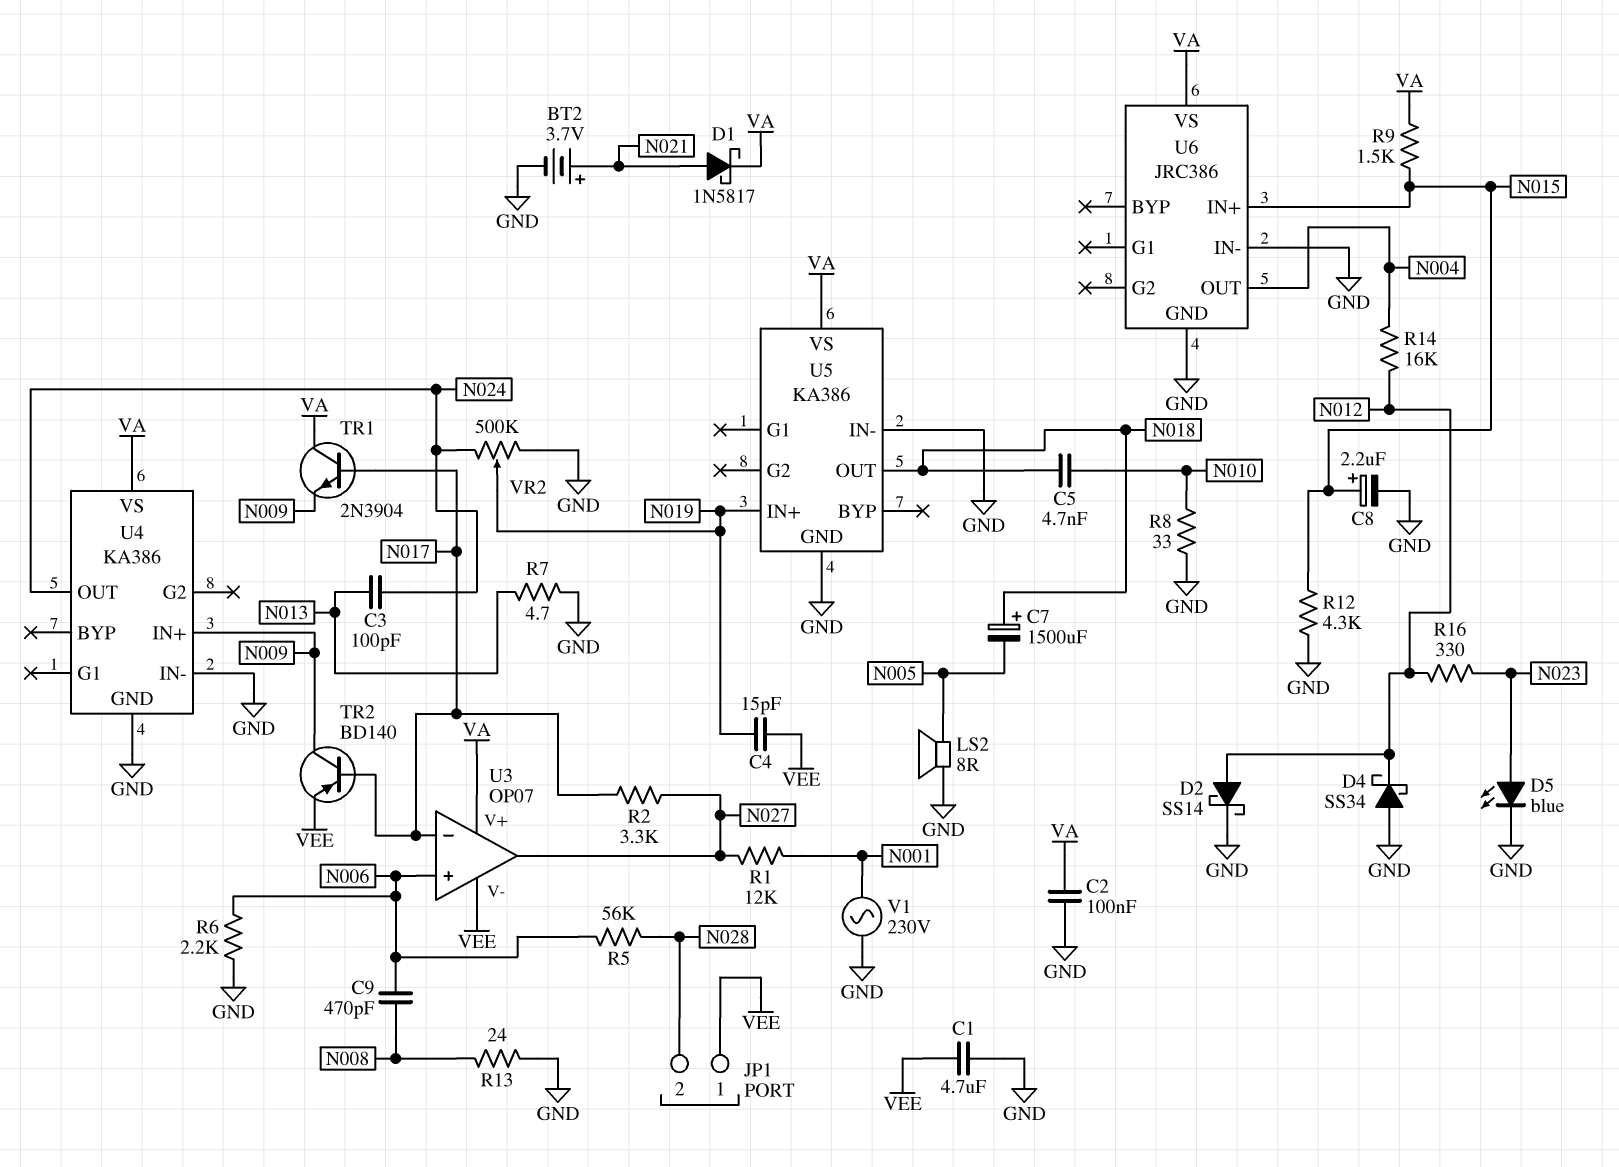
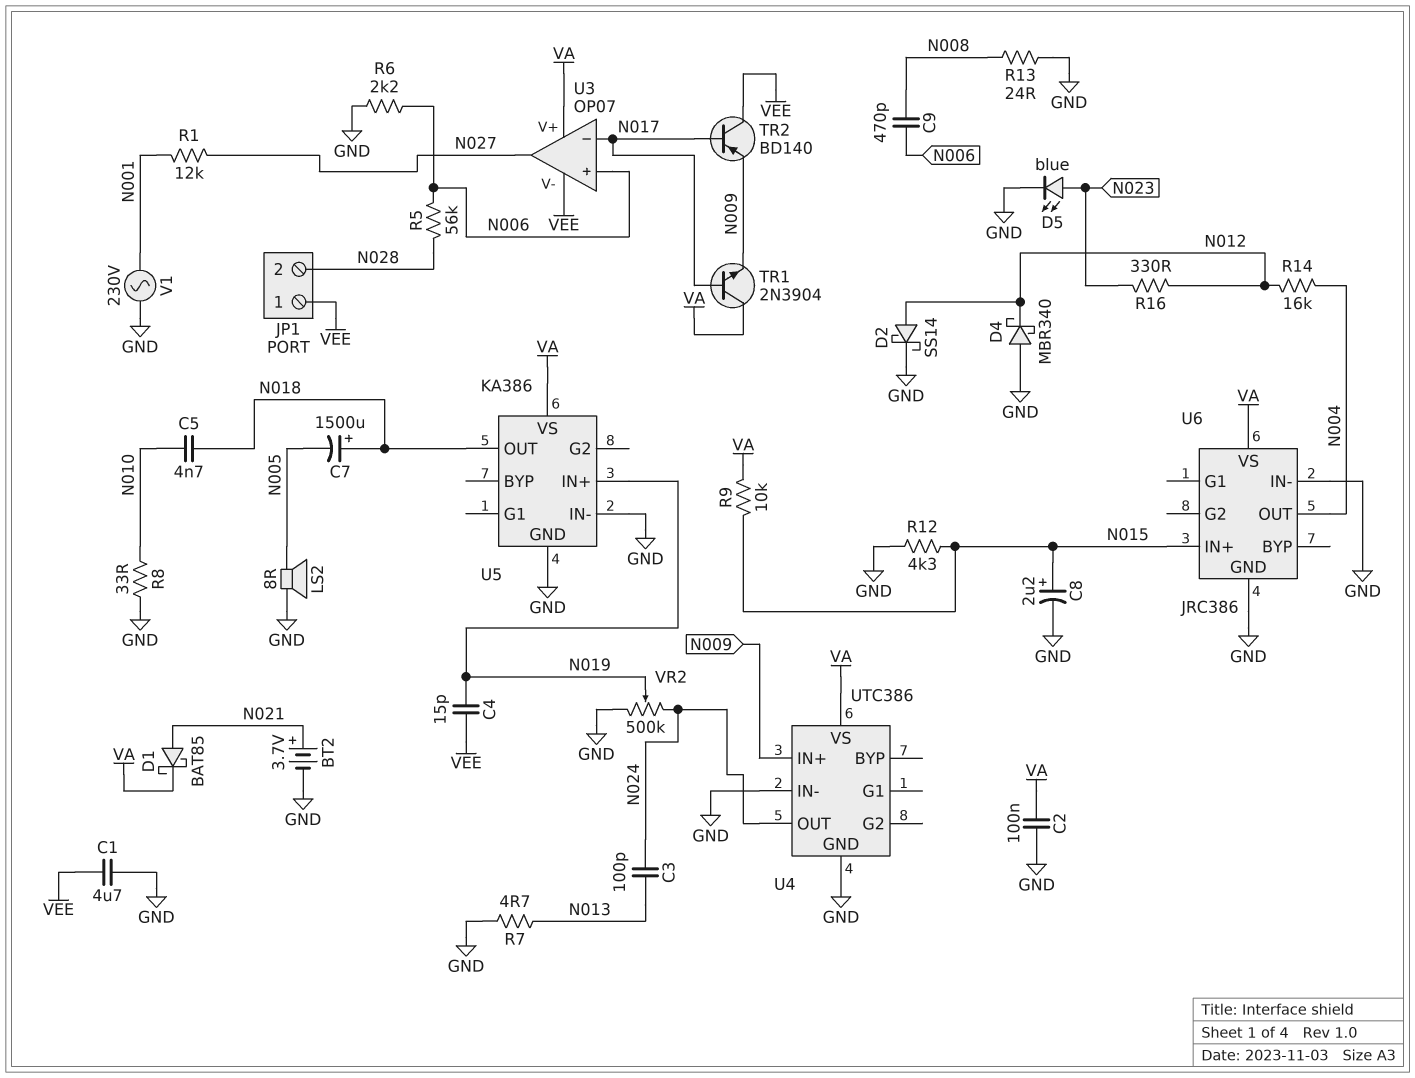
D1: schottky 1N5817 (A N021, K VA) -> schottky BAT85 (A N021, K VA)
D4: schottky SS34 (A GND, K N012) -> schottky MBR340 (A GND, K N012)
R2: 3.3k (N017, N027) -> none
R9: 1.5k (N015, VA) -> 10k (N015, VA)
TR2: PNP BD140 (B N017, C N009, E VEE) -> PNP BD140 (B N017, C VEE, E N009)
U4: KA386 -> UTC386

